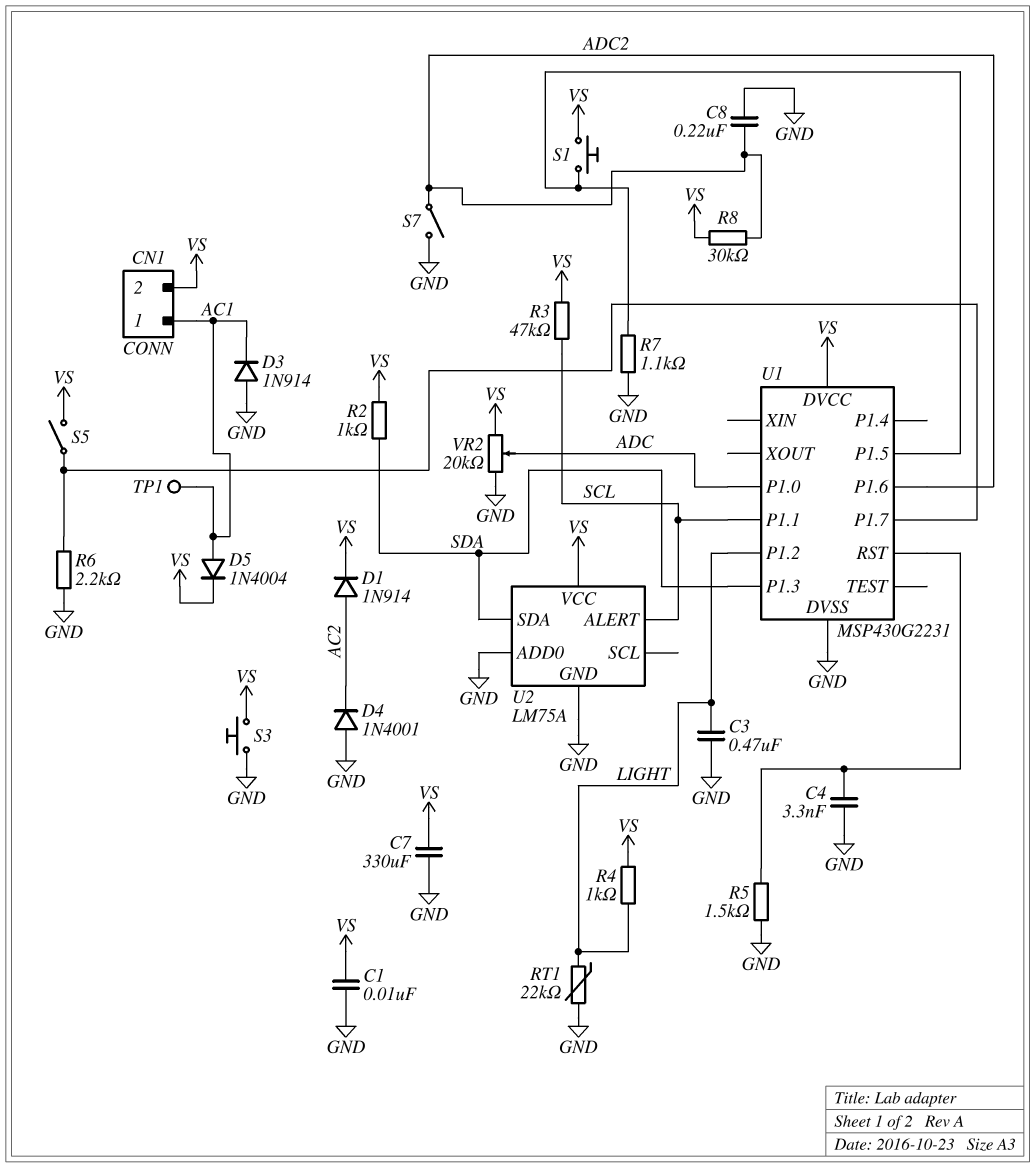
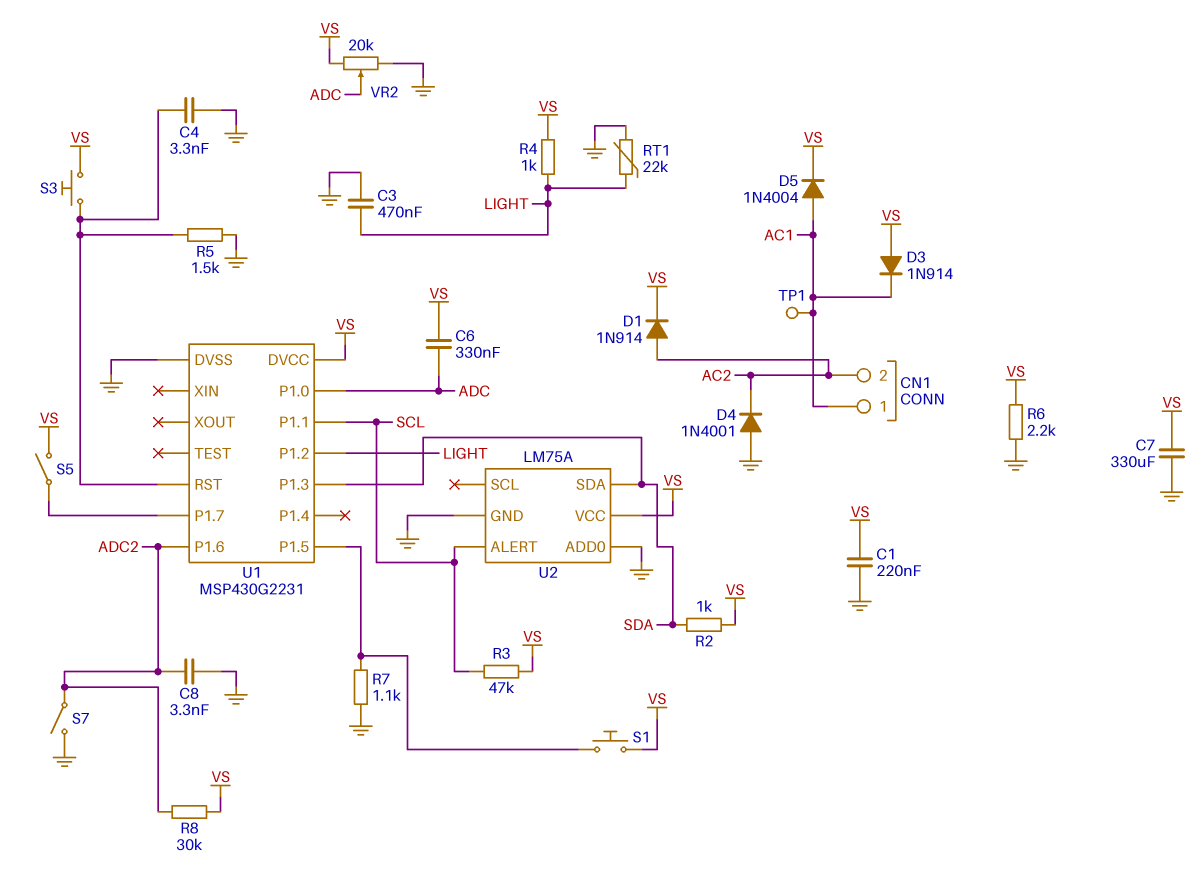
C1: 10nF (GND, VS) -> 220nF (GND, VS)
C6: none -> 330nF (ADC, VS)
C8: 220nF (ADC2, GND) -> 3.3nF (ADC2, GND)
CN1 pin 2: VS -> AC2
D3: diode 1N914 (A GND, K AC1) -> diode 1N914 (A VS, K AC1)
R6: 2.2k (GND, U1/P1.7) -> 2.2k (GND, VS)
S3: button (GND, VS) -> button (U1/RST, VS)

